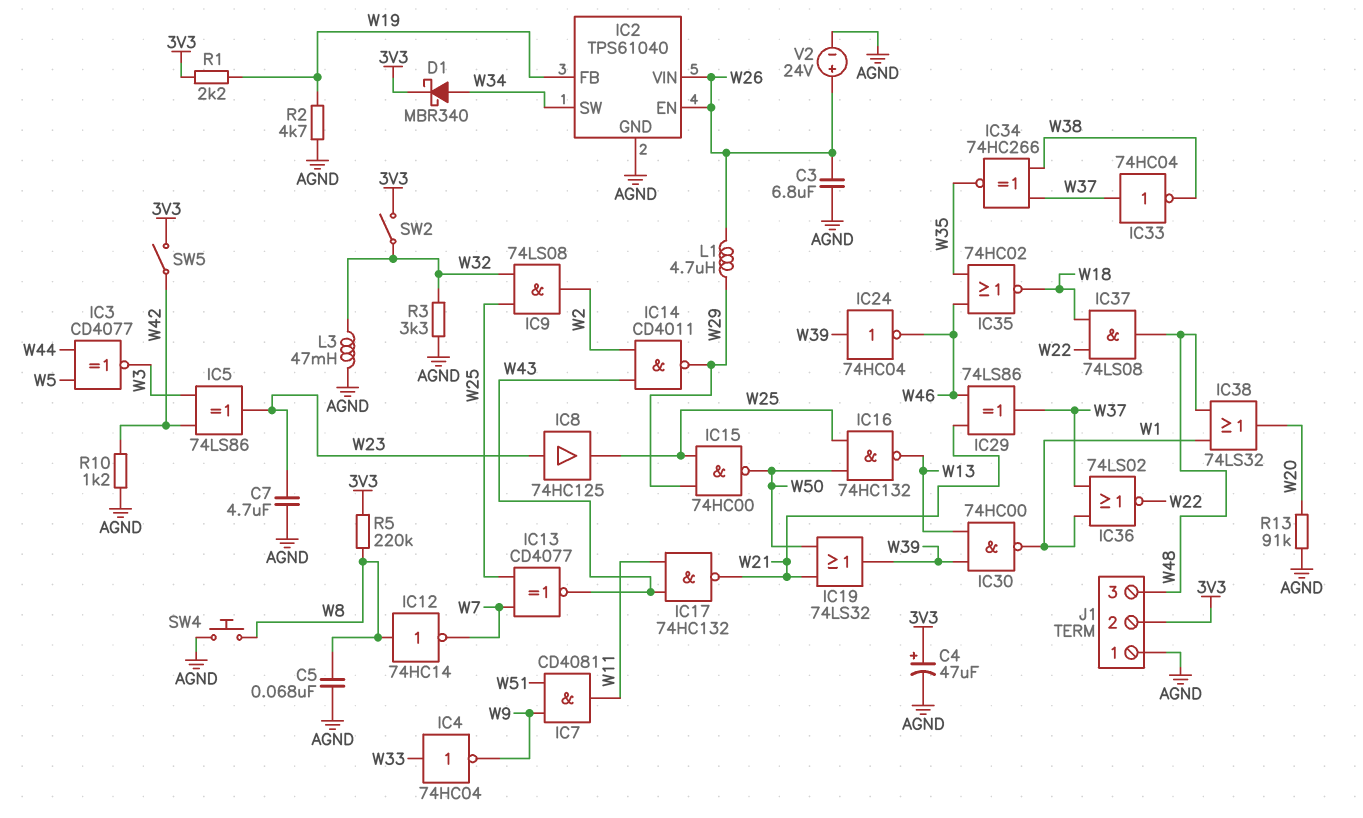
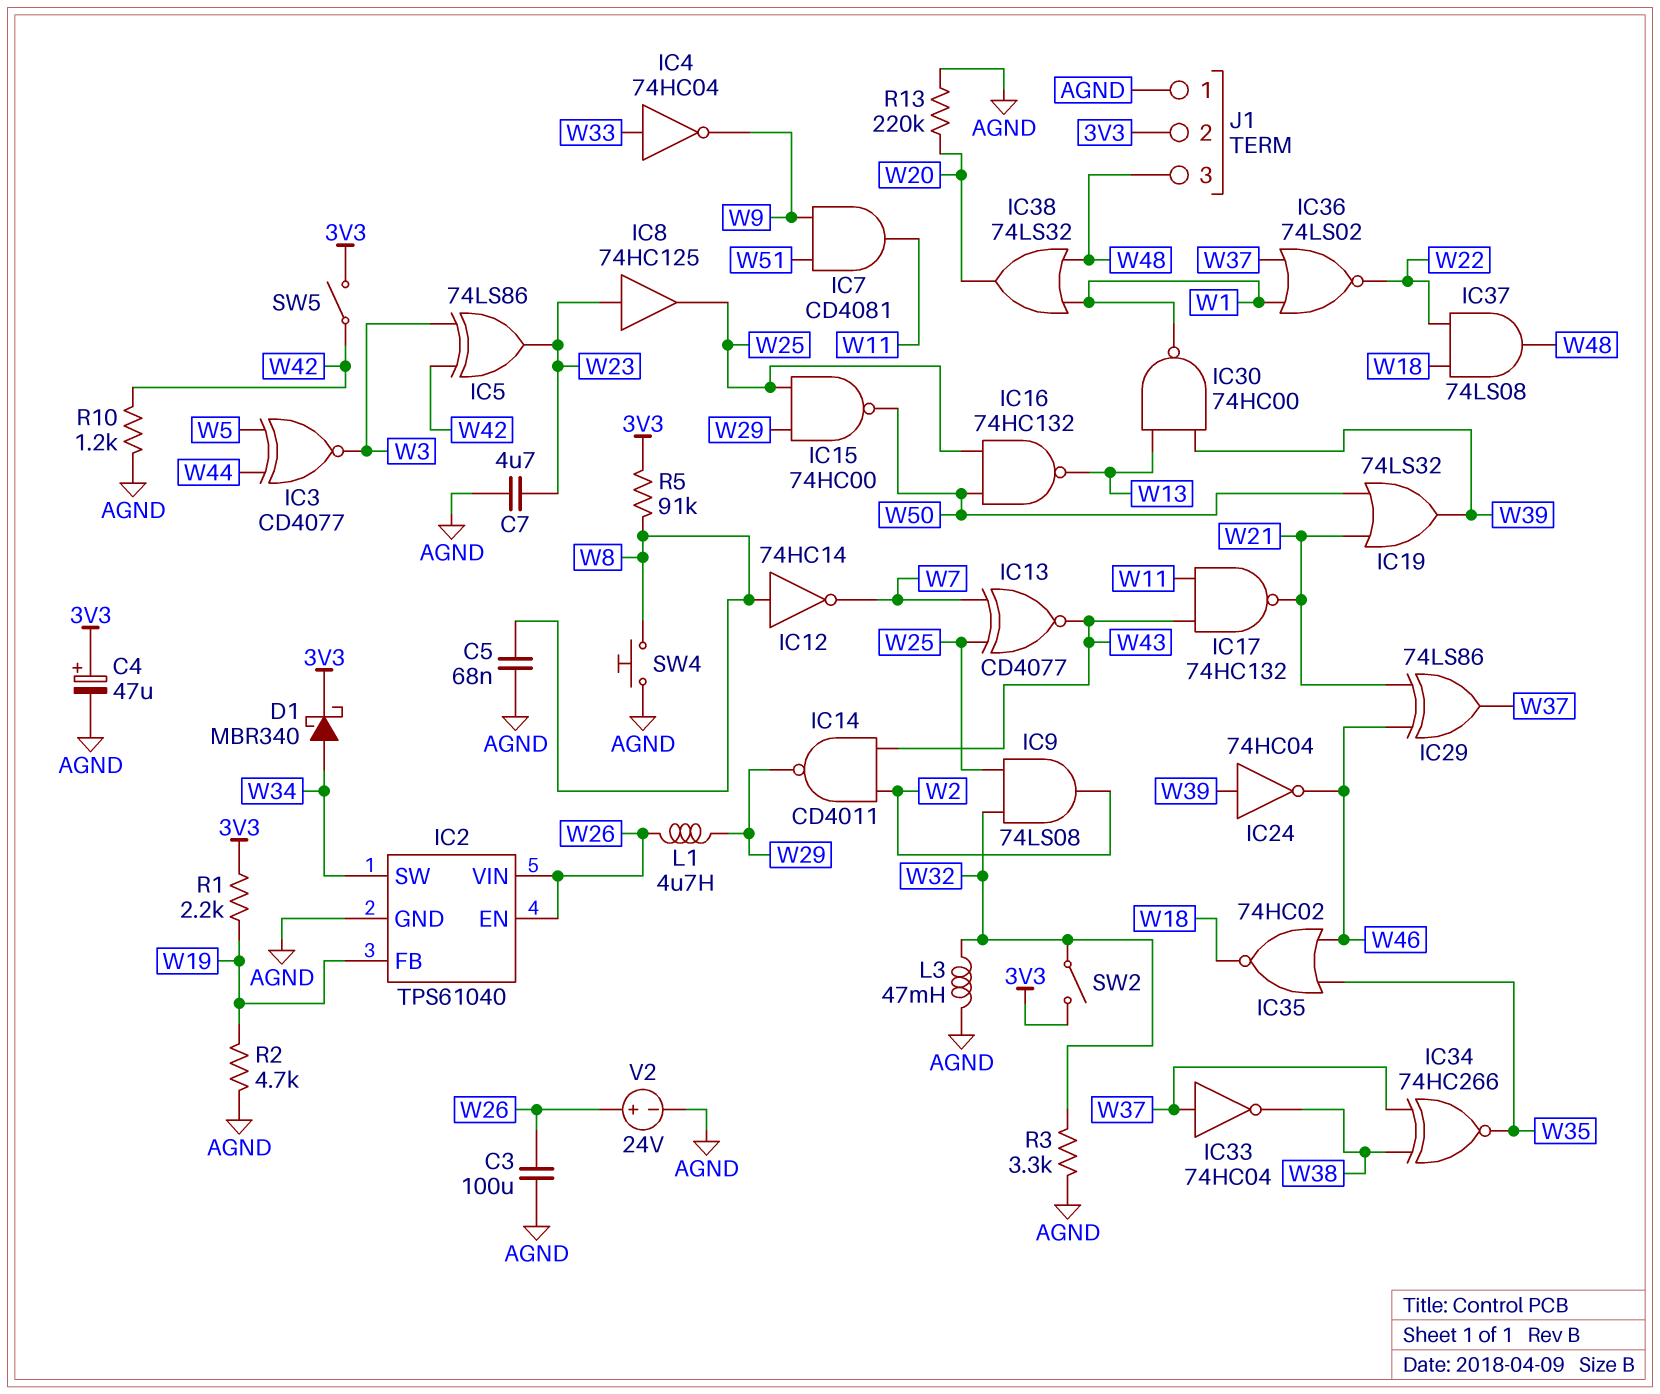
C3: 6.8uF (AGND, W26) -> 100uF (AGND, W26)
R5: 220k (3V3, W8) -> 91k (3V3, W8)
R13: 91k (AGND, W20) -> 220k (AGND, W20)

